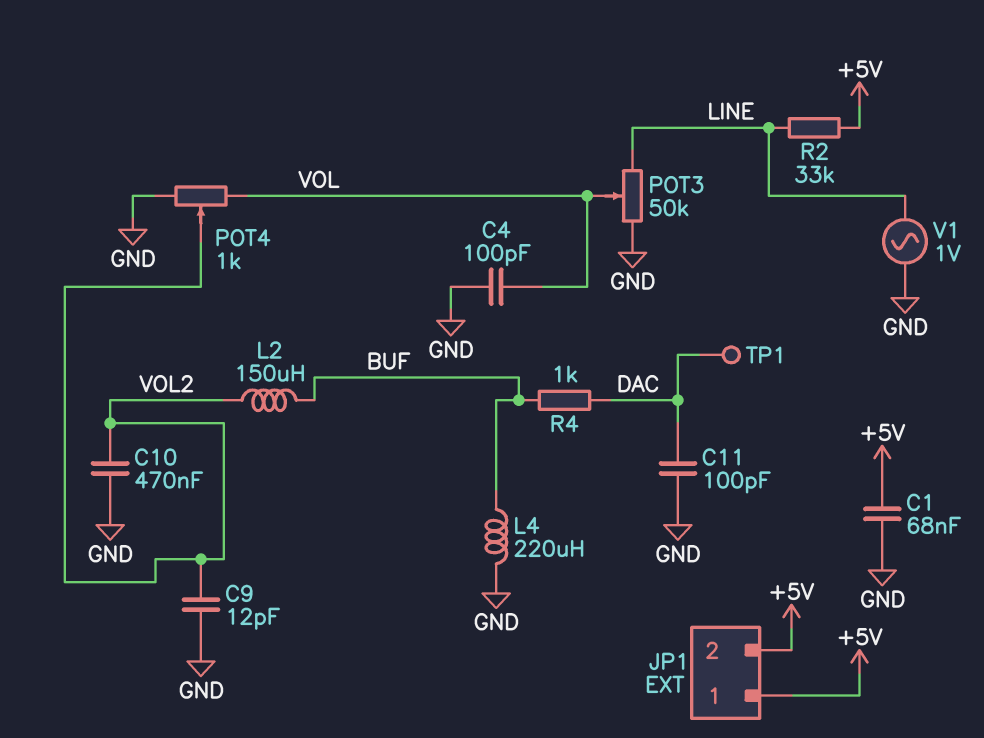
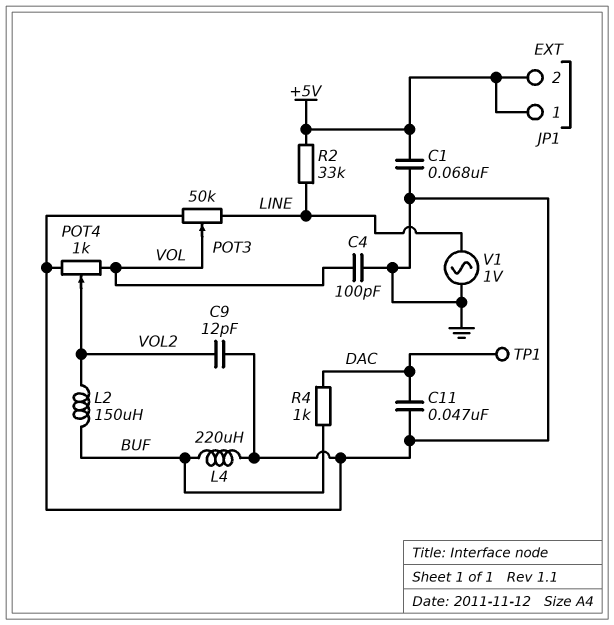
C10: 470nF (GND, VOL2) -> none
C11: 100pF (DAC, GND) -> 47nF (DAC, GND)

